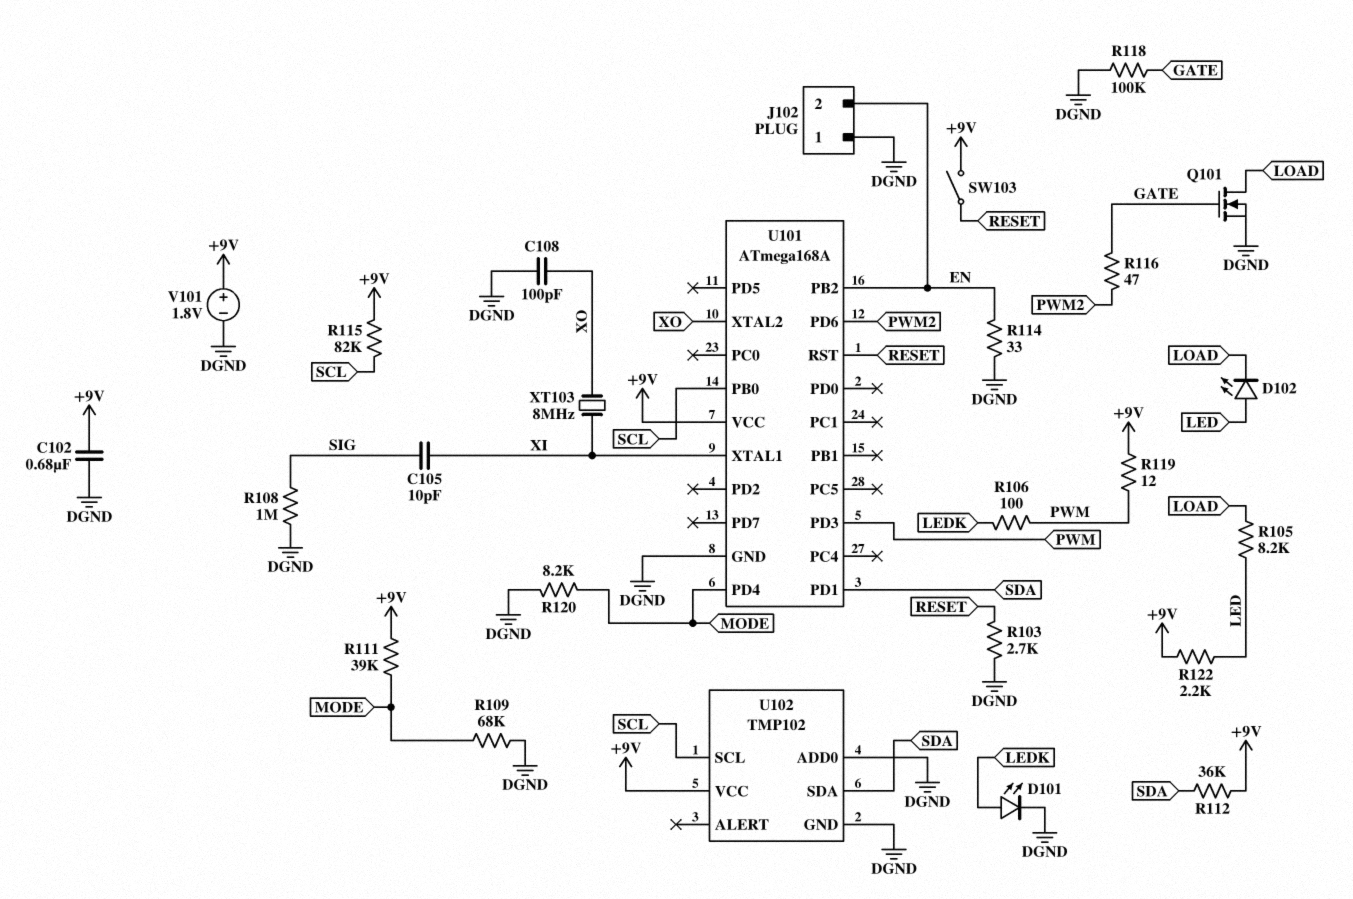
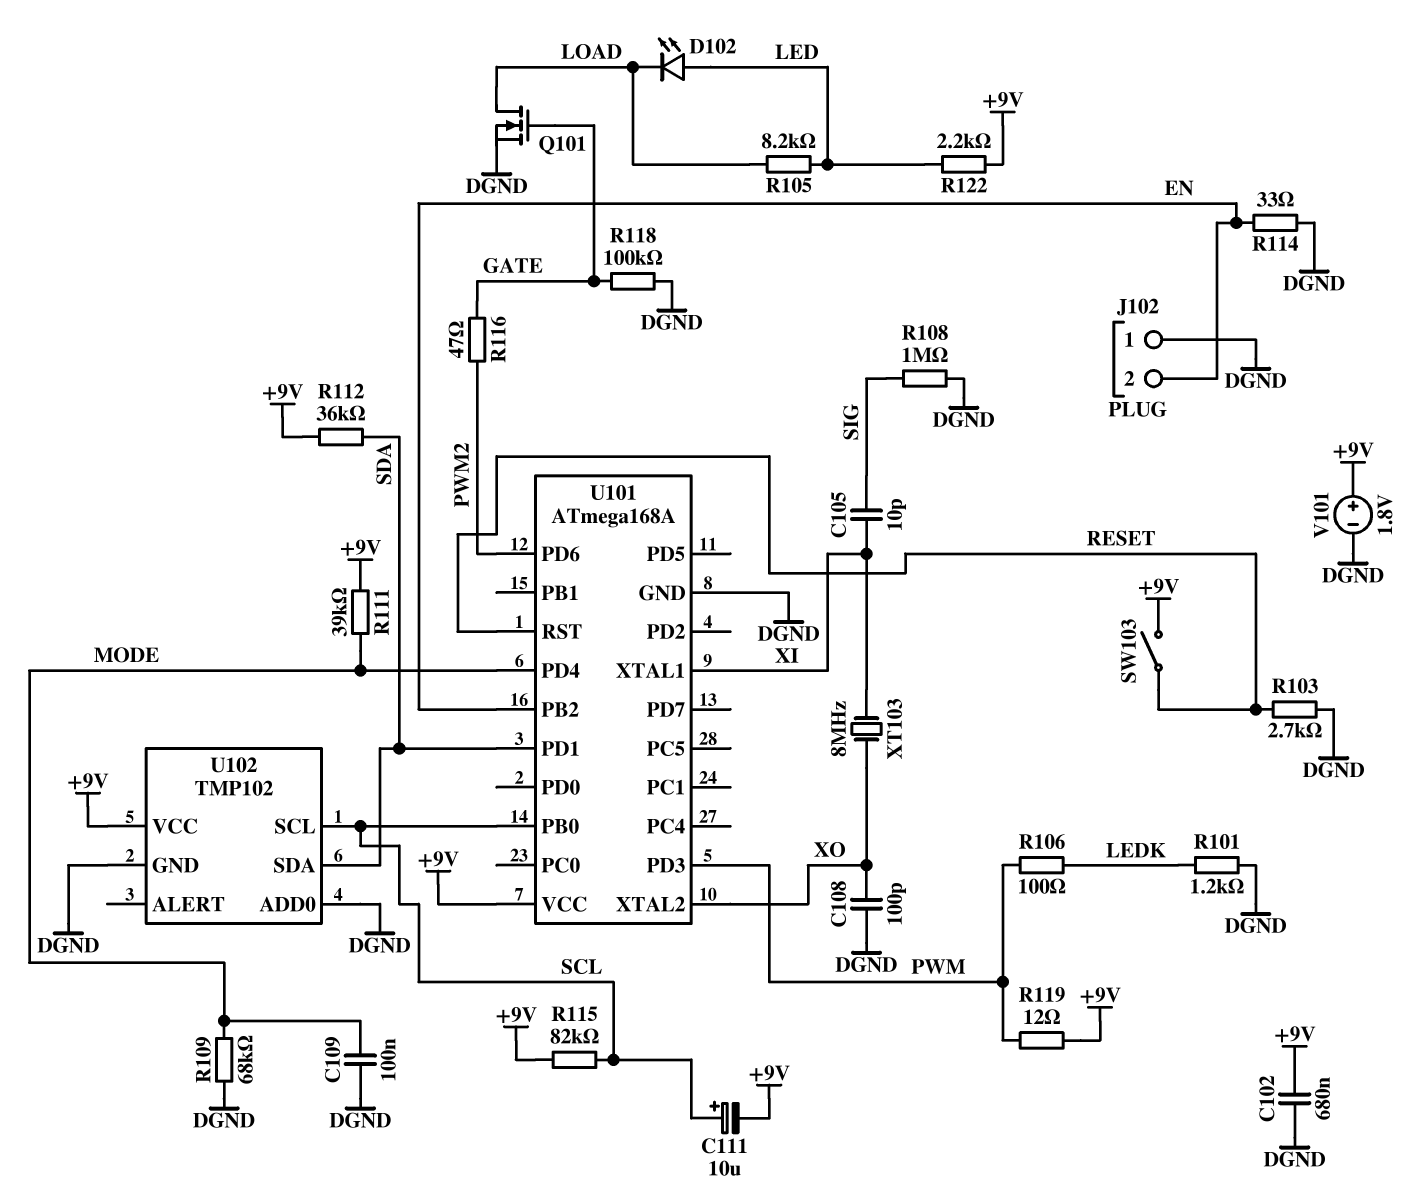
C109: none -> 100nF (DGND, MODE)
C111: none -> 10uF (plus SCL, minus +9V)
D101: LED (A LEDK, K DGND) -> none
R101: none -> 1.2k (DGND, LEDK)
R120: 8.2k (DGND, MODE) -> none

